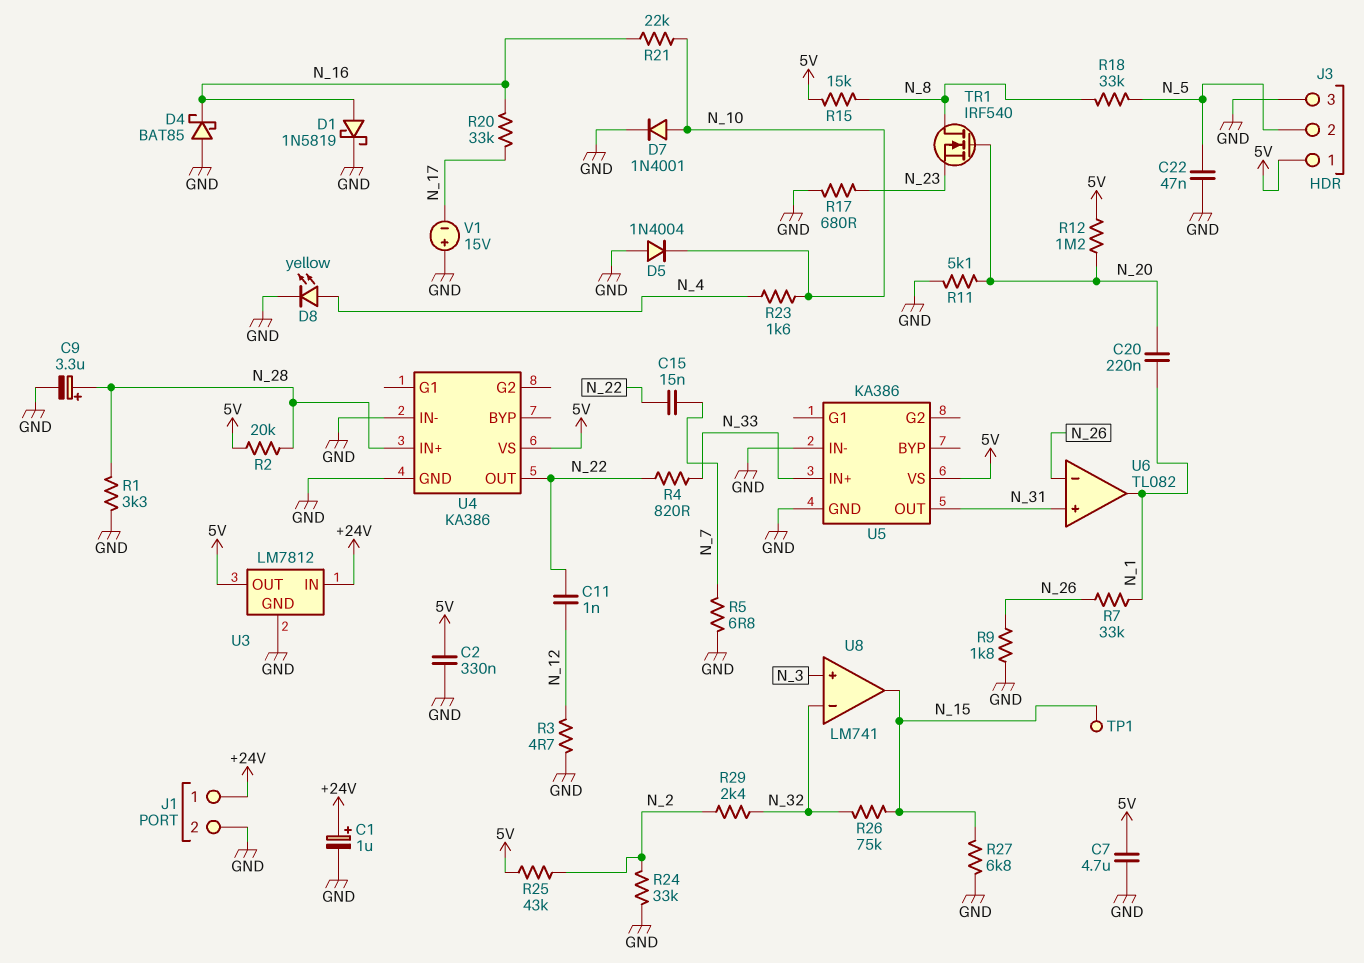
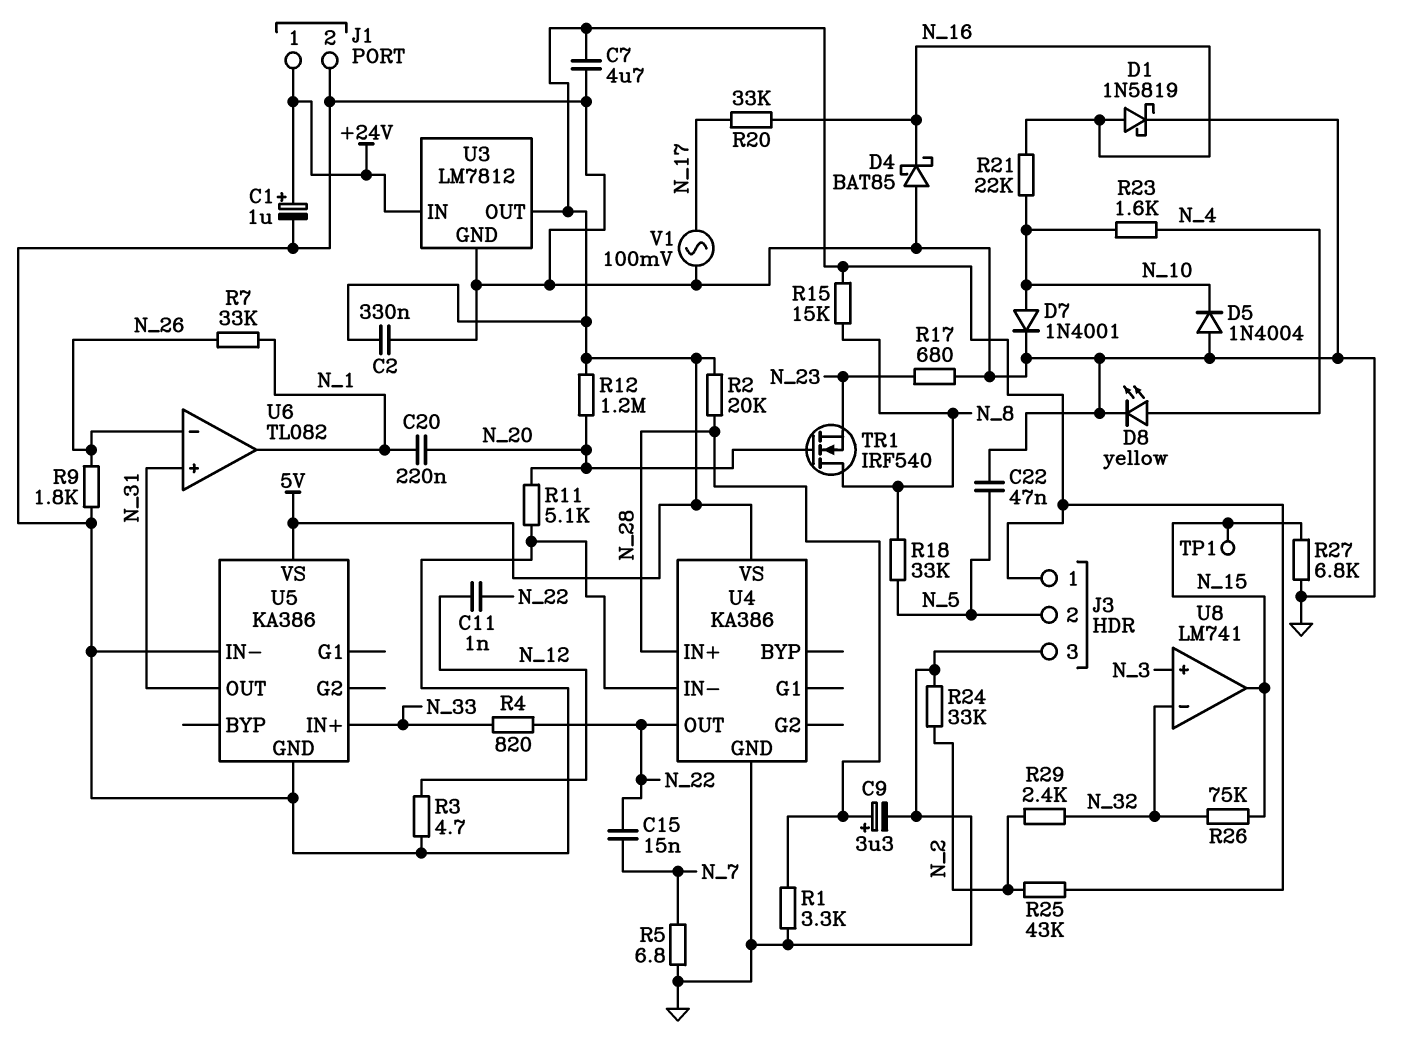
V1: 15V (plus GND, minus N_17) -> AC 100mV (GND, N_17)

